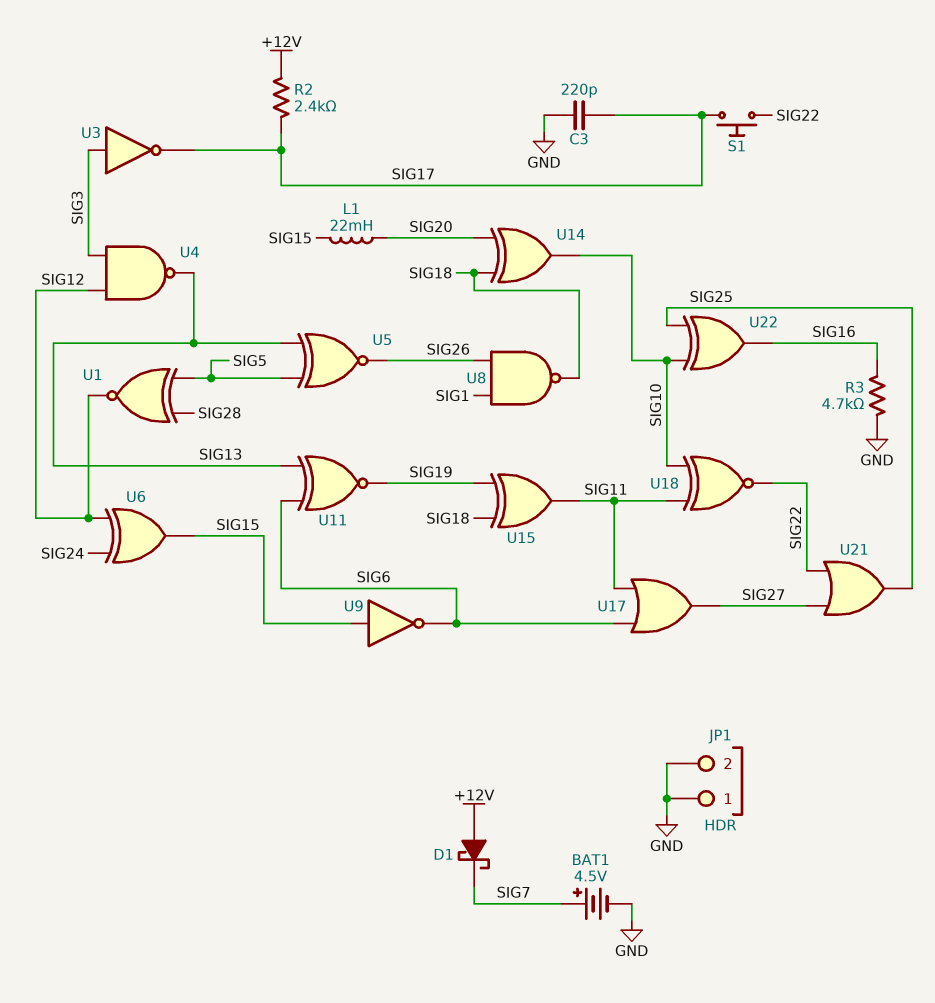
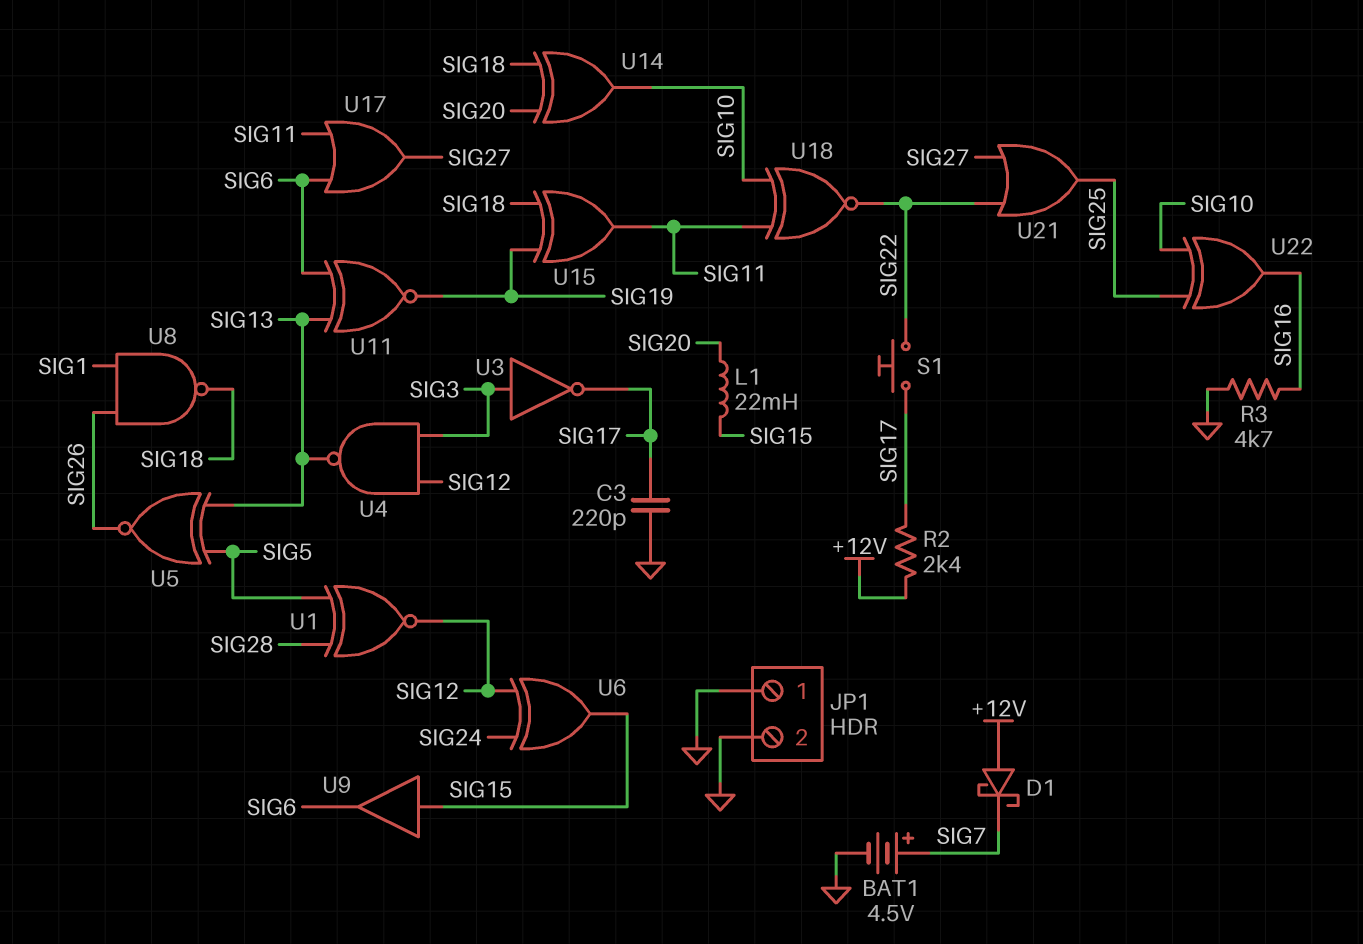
U9: NOT (in SIG15, out SIG6) -> buffer (in SIG15, out SIG6)

